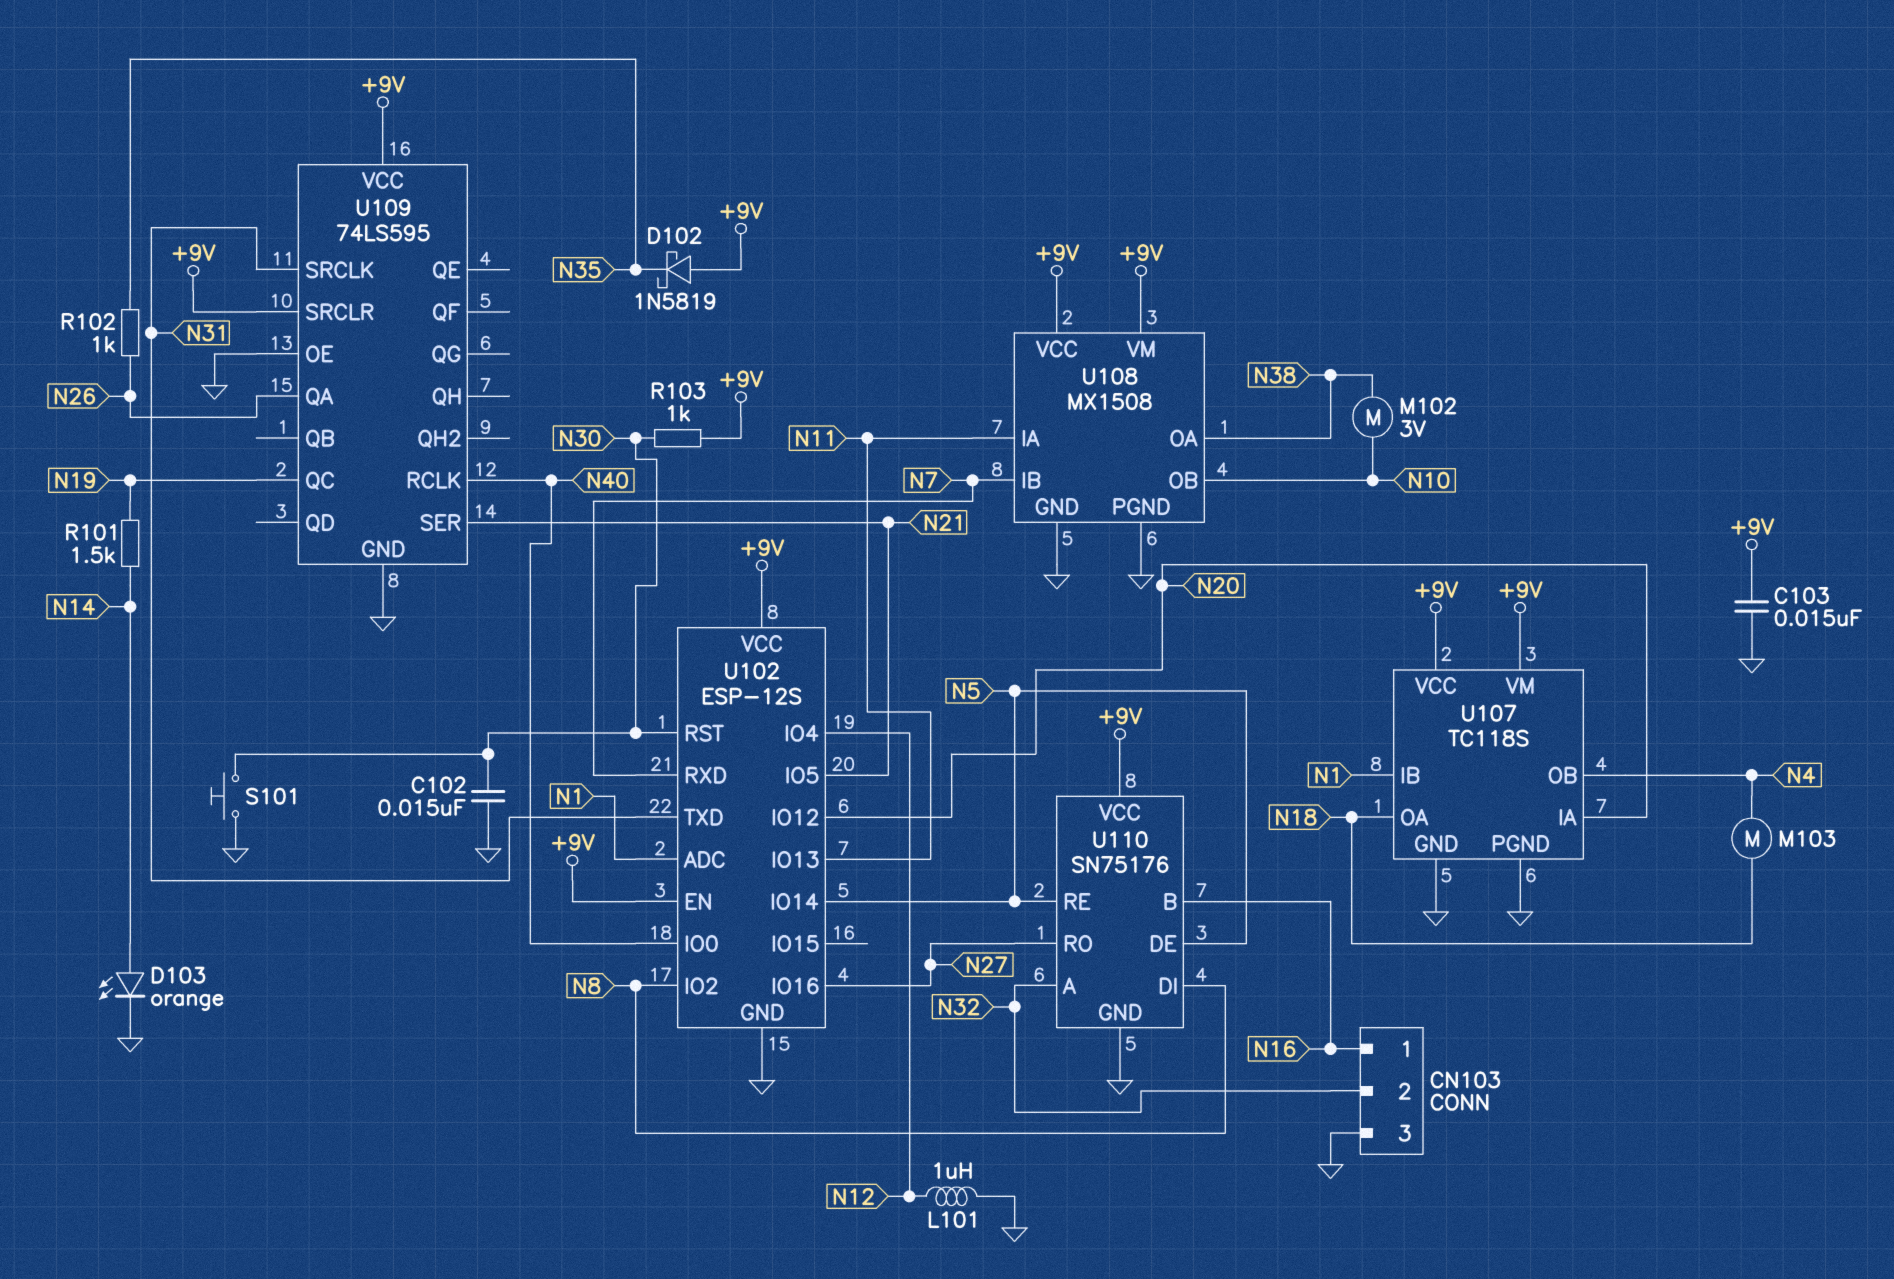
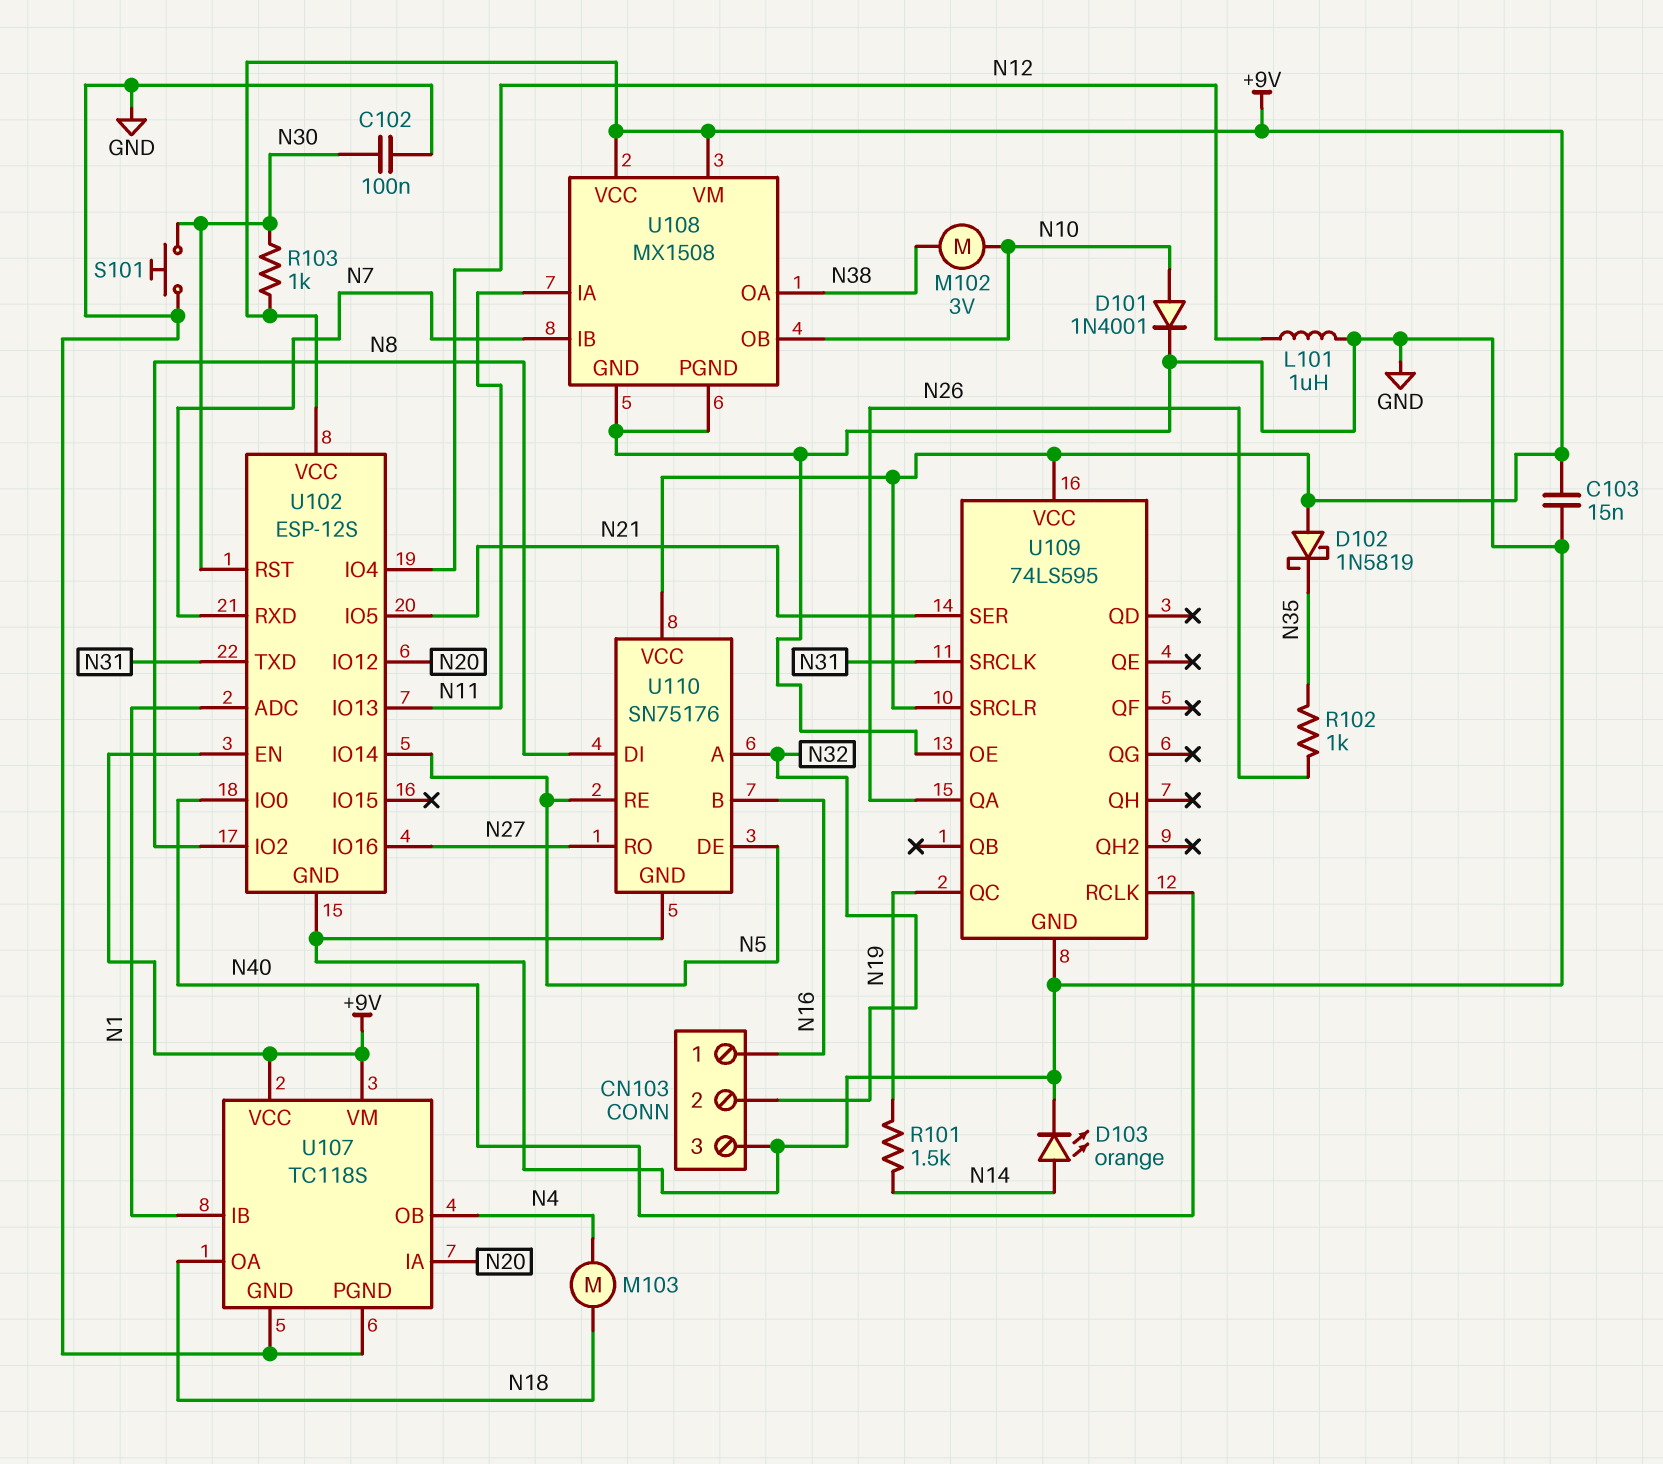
C102: 15nF (GND, N30) -> 100nF (GND, N30)
D101: none -> diode 1N4001 (A N10, K GND)

